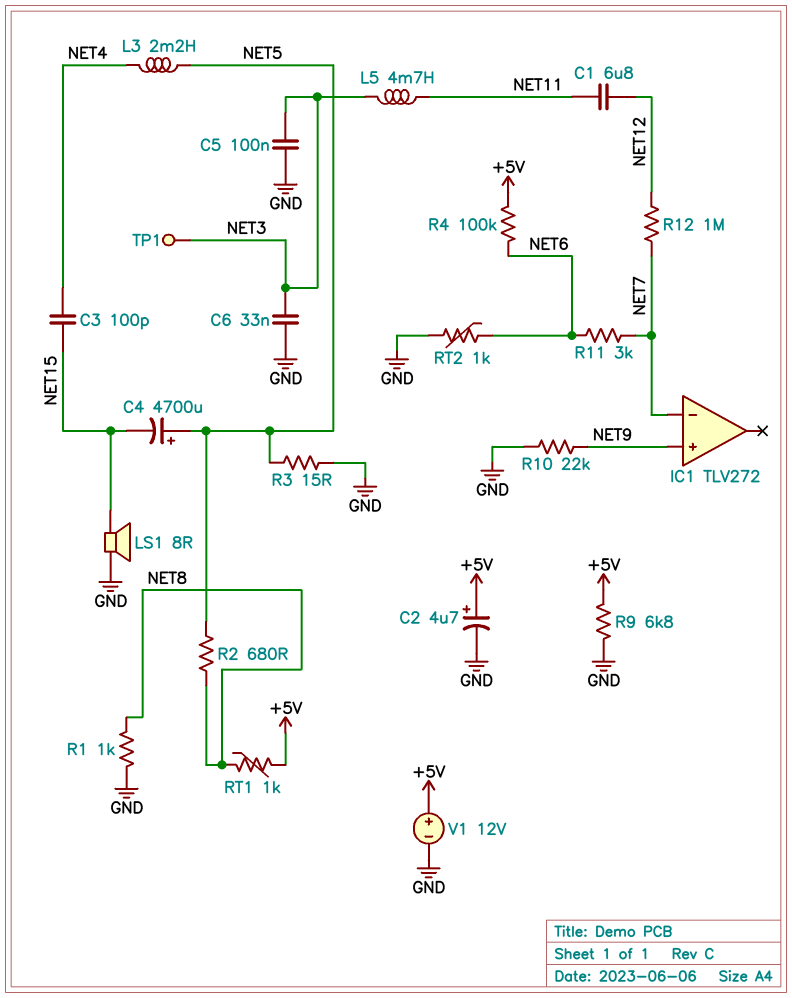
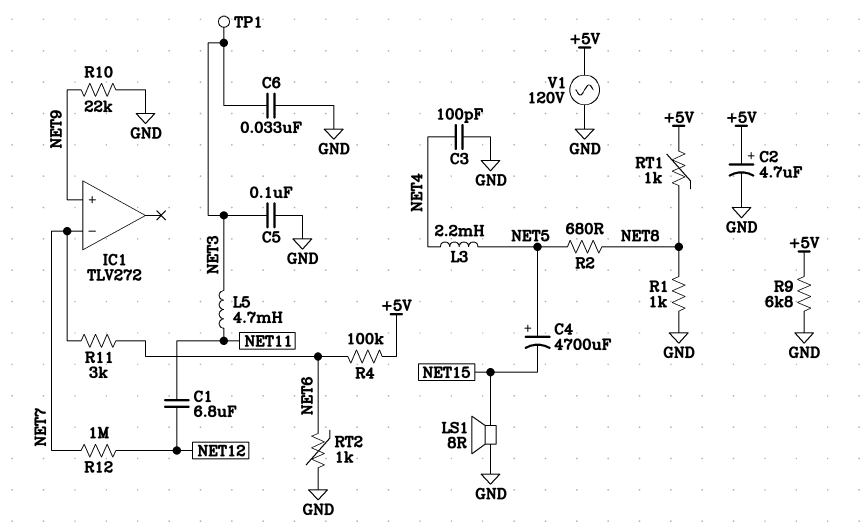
C3: 100pF (NET4, NET15) -> 100pF (GND, NET4)
R3: 15 (GND, NET5) -> none
V1: 12V (plus +5V, minus GND) -> AC 120V (+5V, GND)

